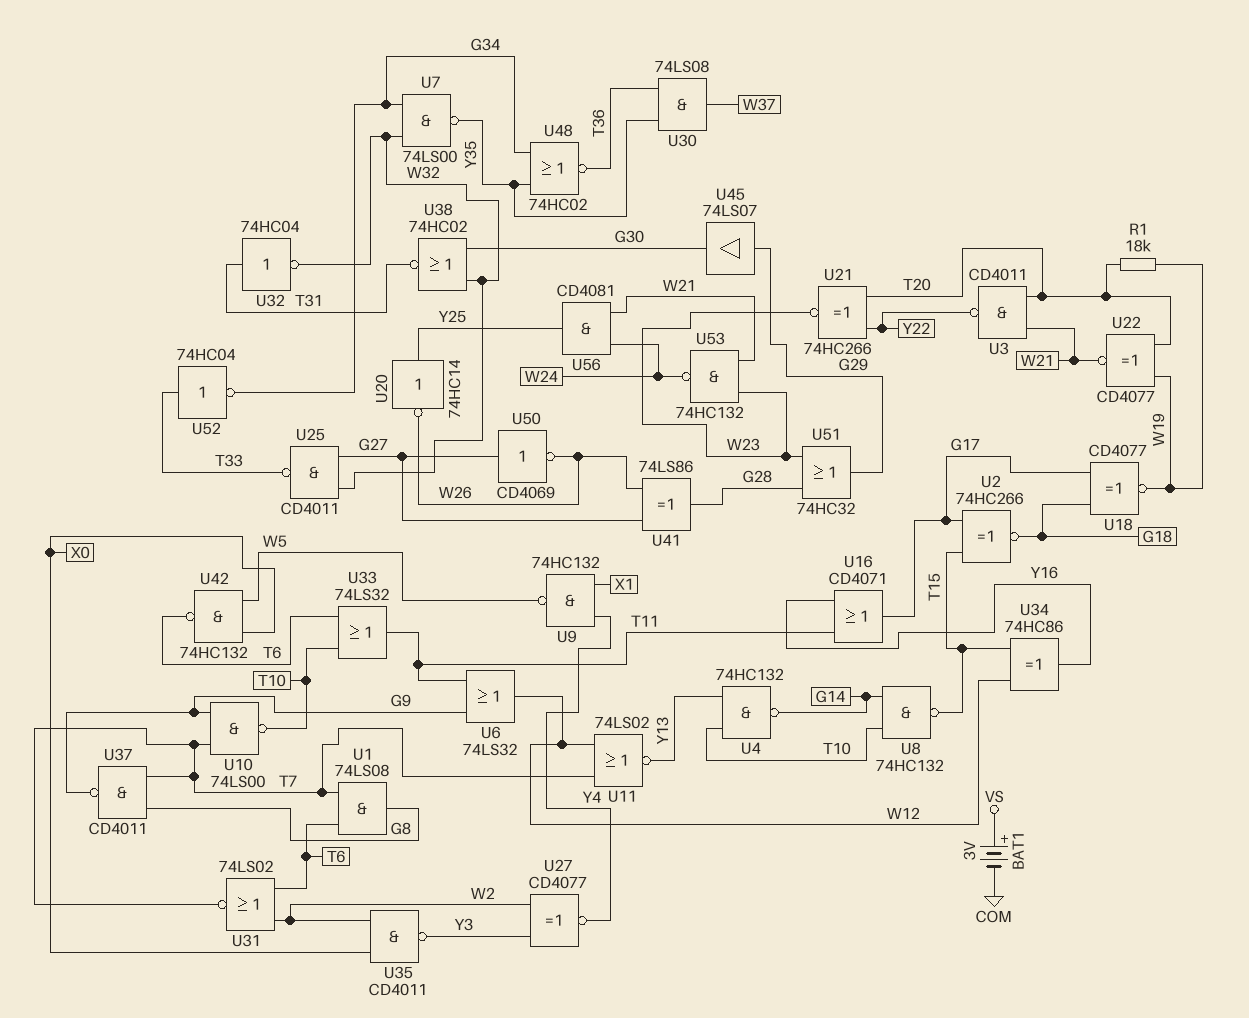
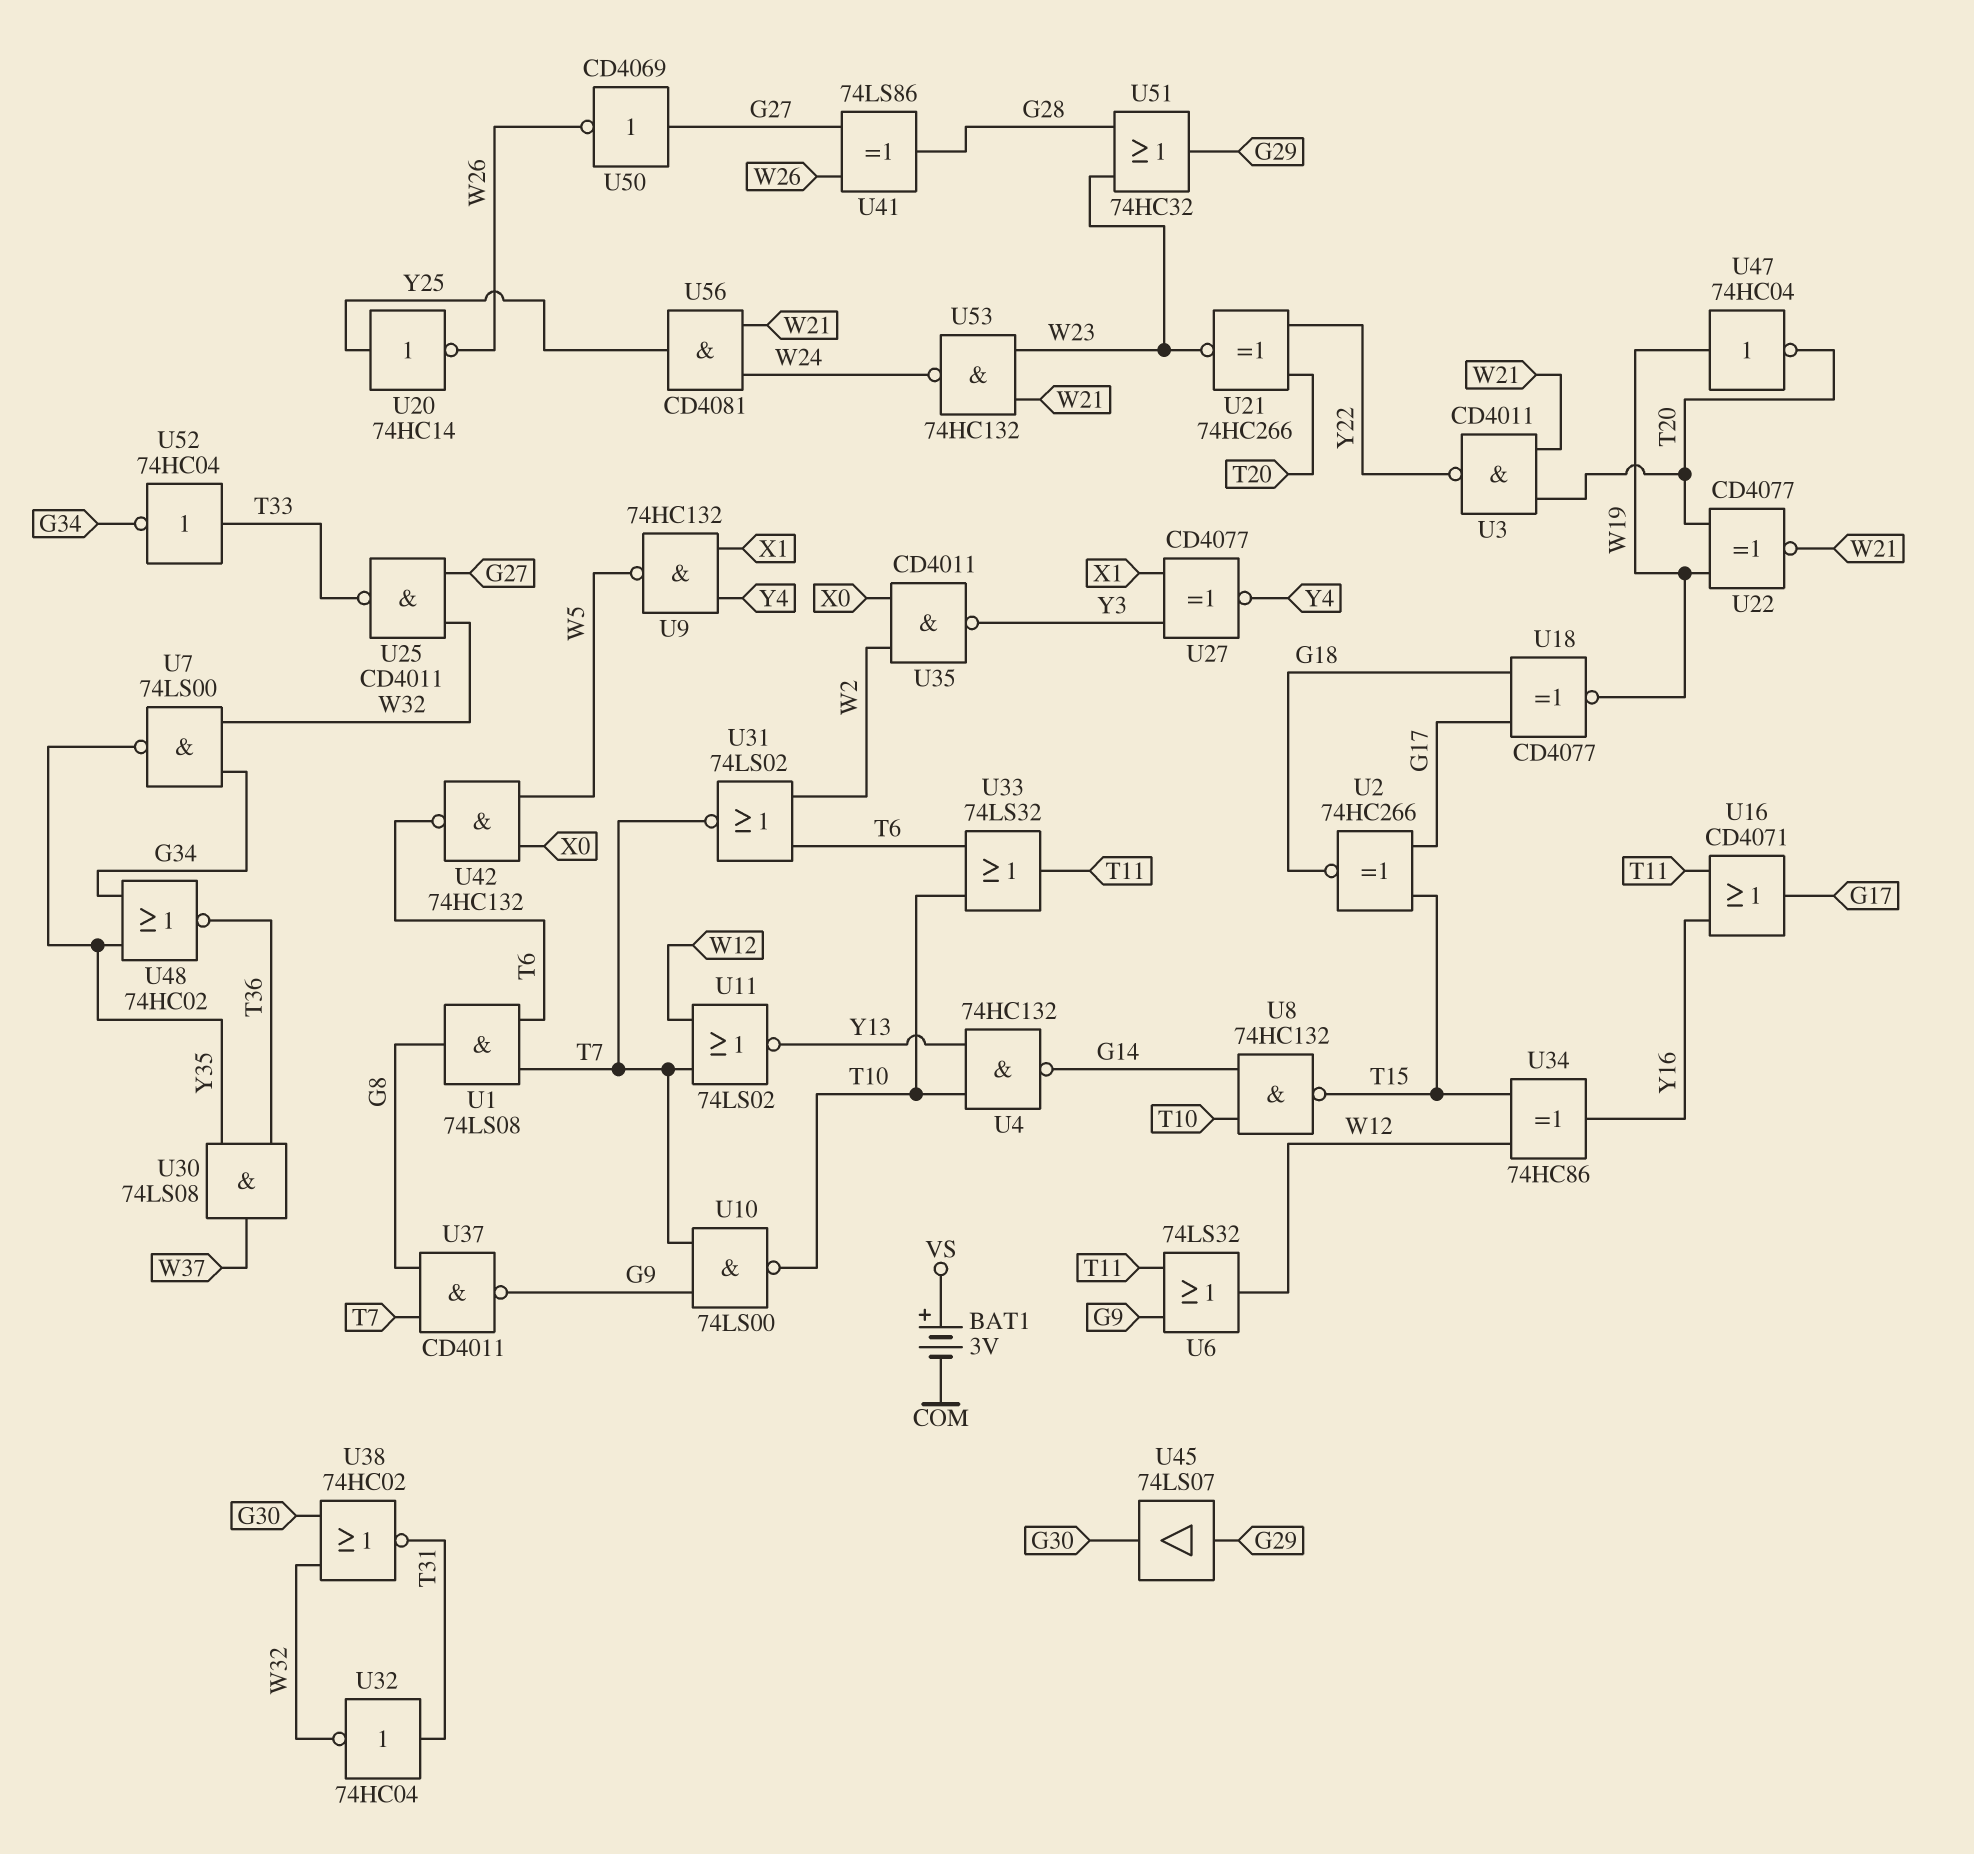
R1: 18k (T20, W19) -> none
U27: XNOR CD4077 (in W2, in Y3, out Y4) -> XNOR CD4077 (in X1, in Y3, out Y4)
U47: none -> NOT 74HC04 (in W19, out T20)

